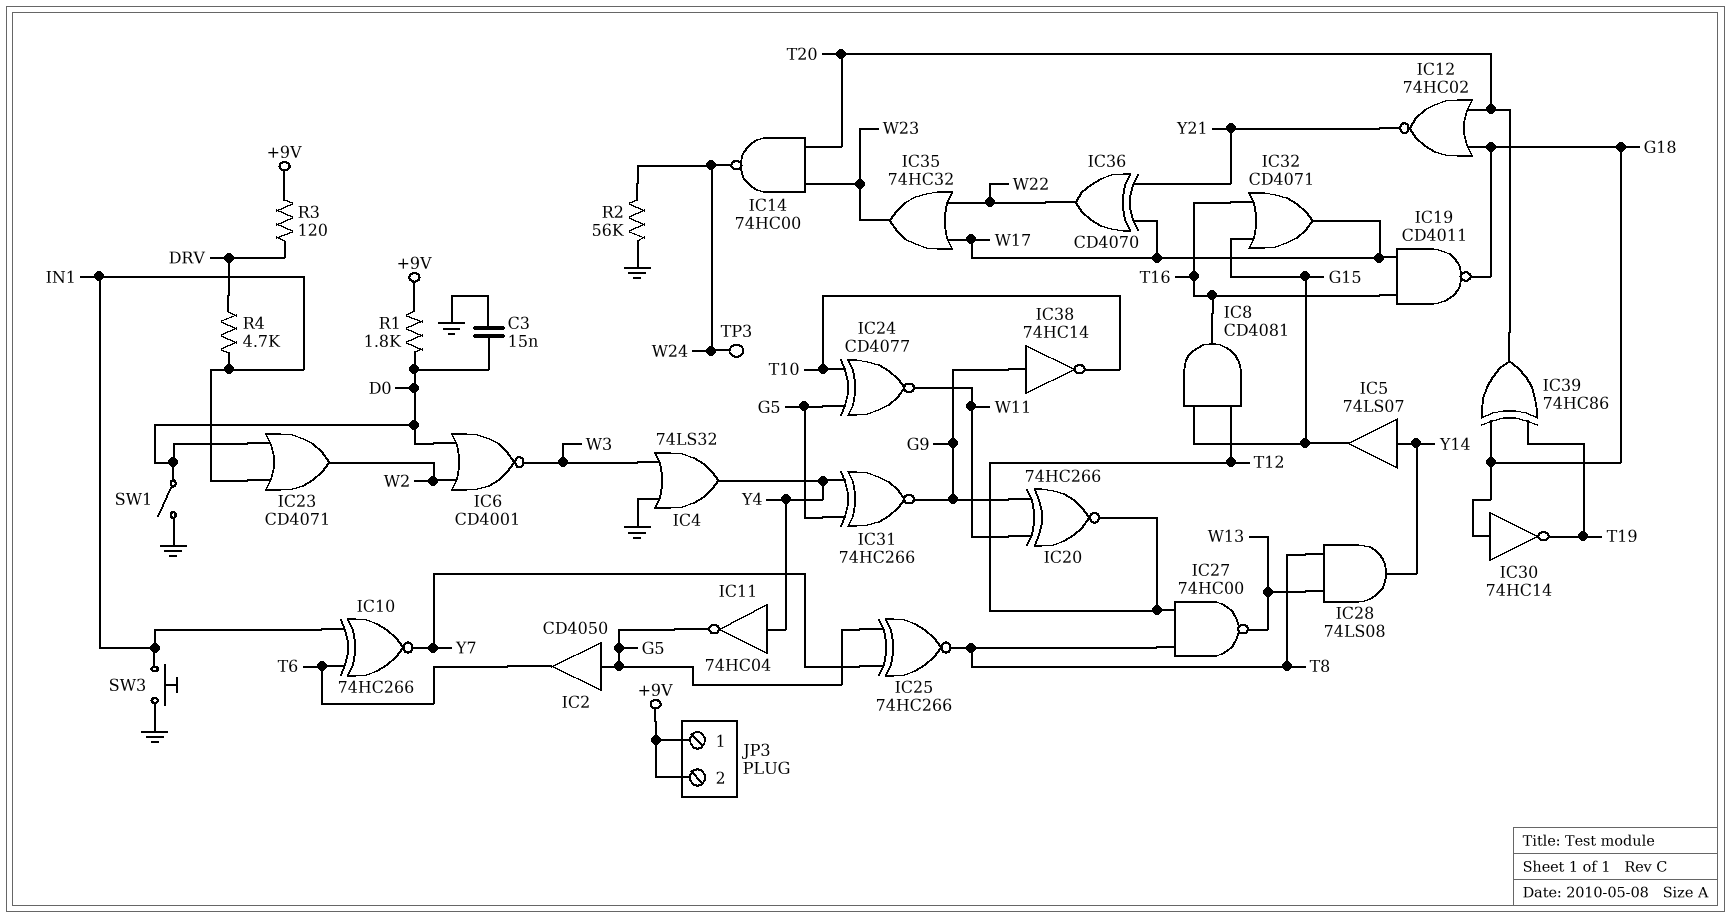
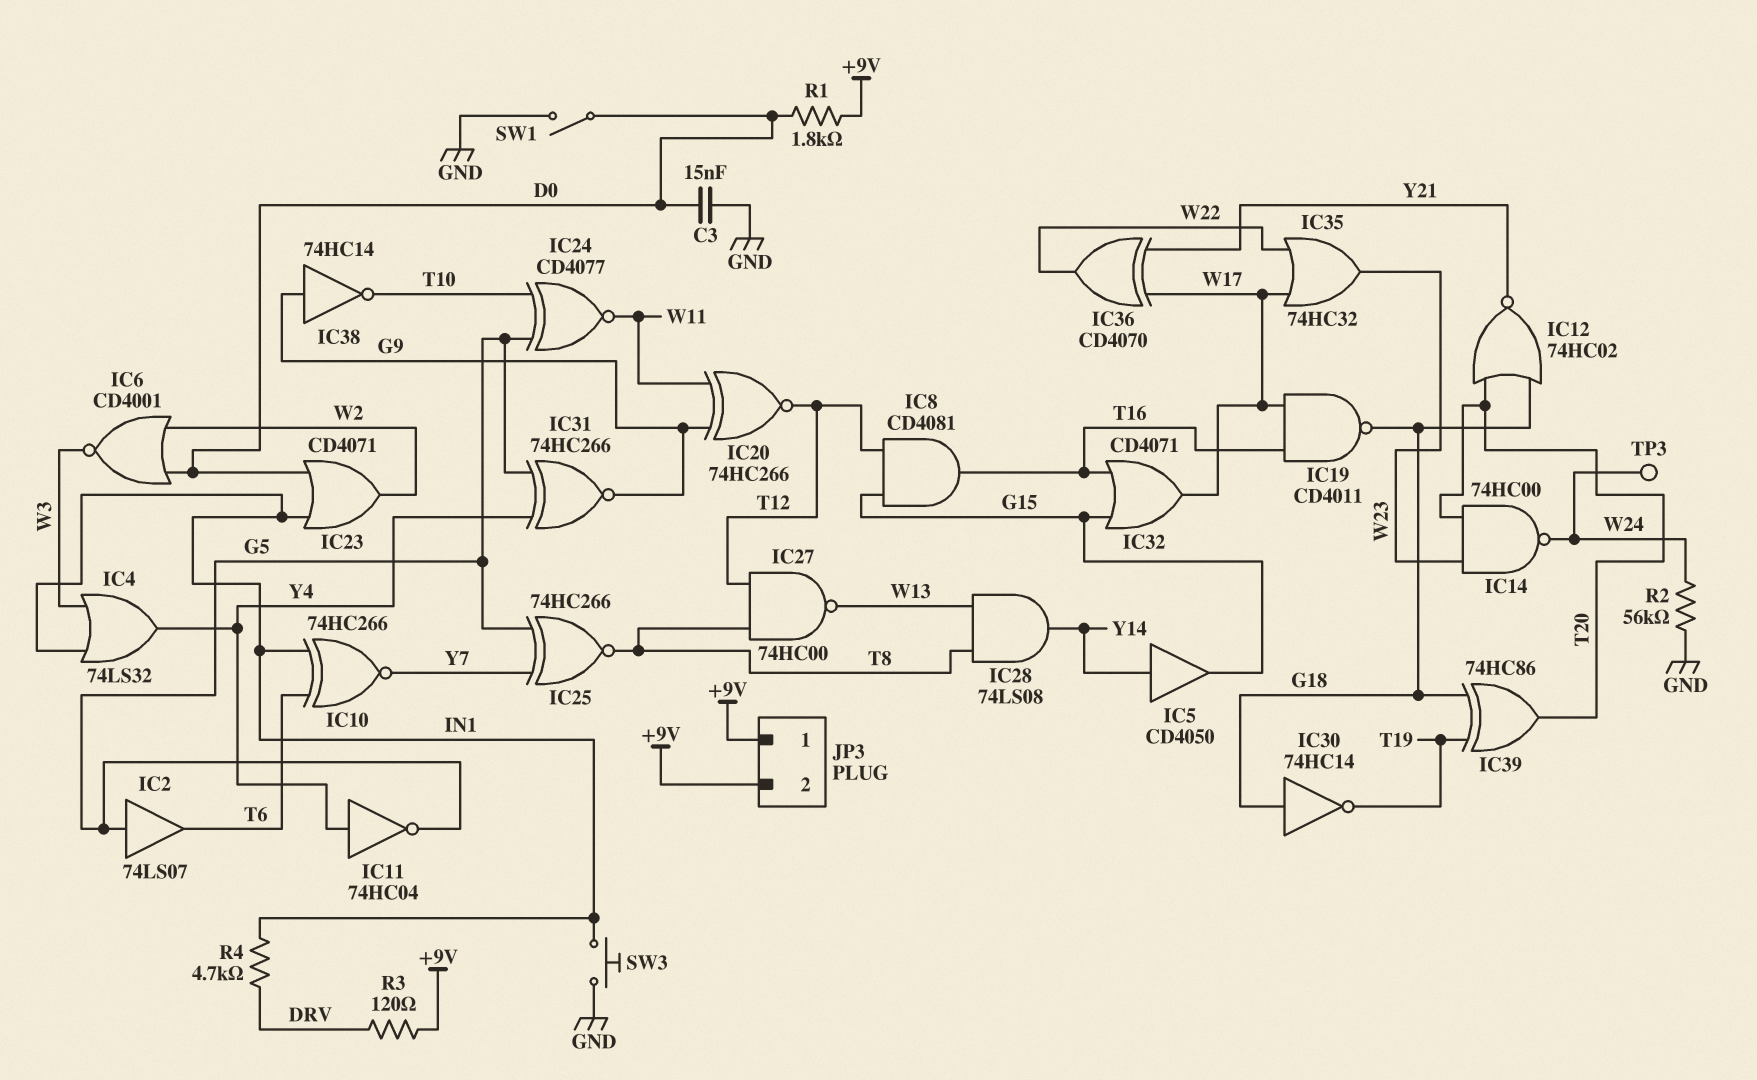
IC2: buffer CD4050 (in G5, out T6) -> buffer 74LS07 (in G5, out T6)
IC4: OR 74LS32 (in GND, in W3, out Y4) -> OR 74LS32 (in IN1, in W3, out Y4)
IC5: buffer 74LS07 (in Y14, out G15) -> buffer CD4050 (in Y14, out G15)

